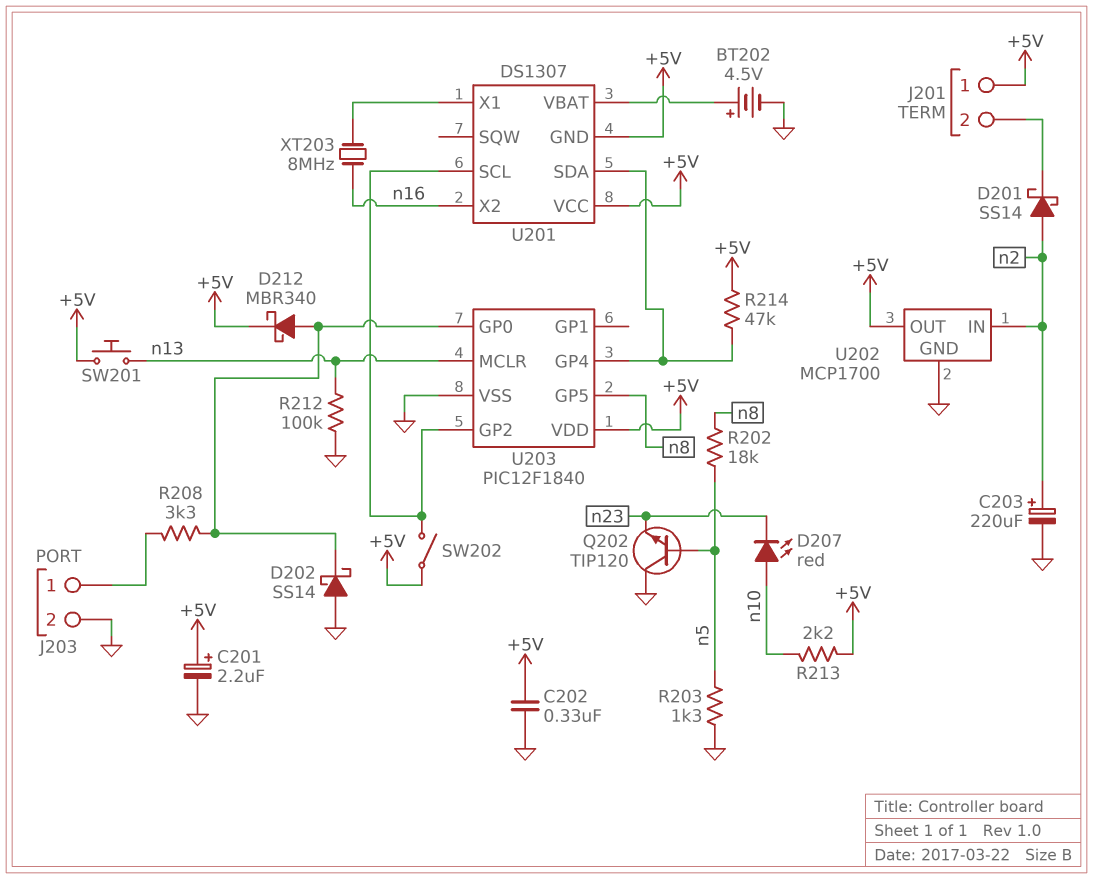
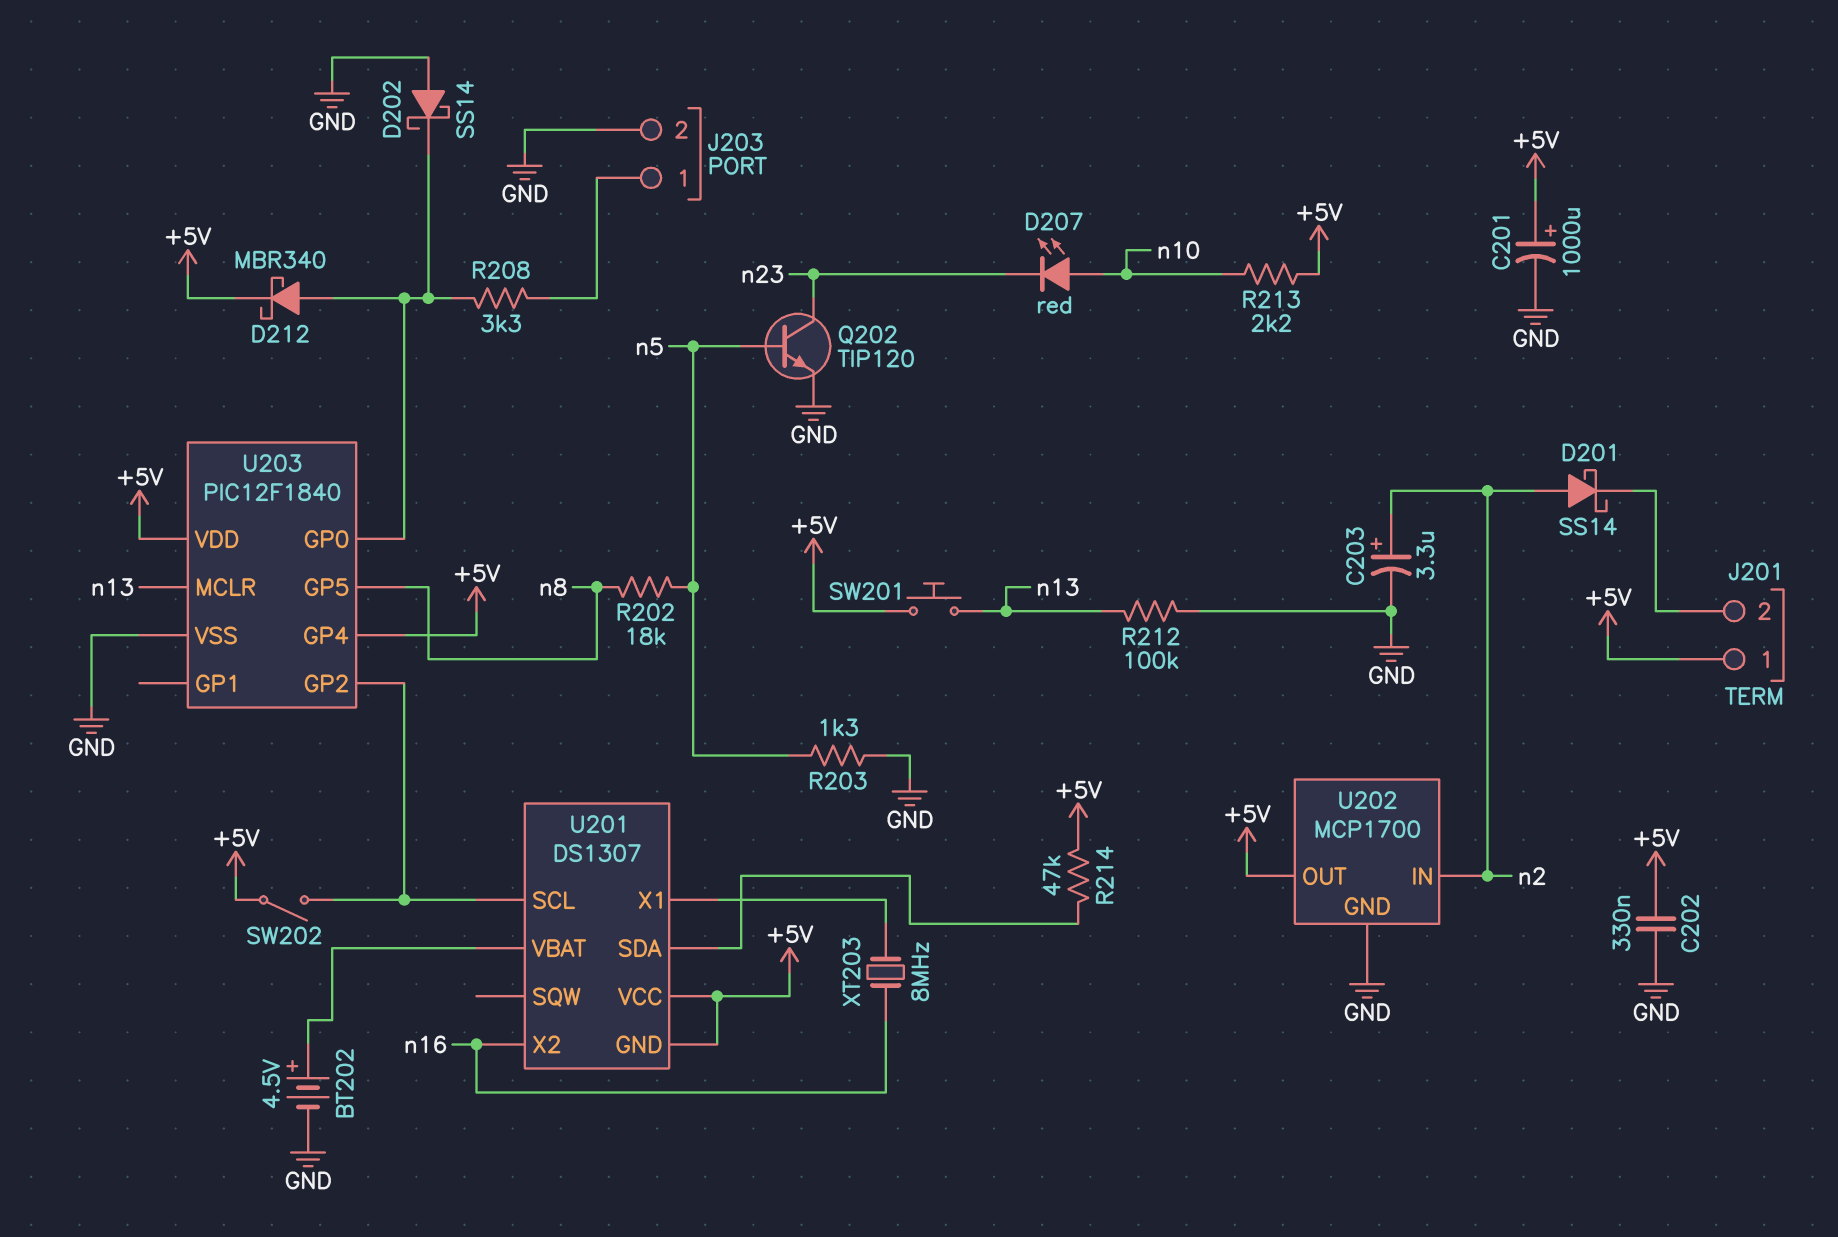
C201: 2.2uF (plus +5V, minus GND) -> 1000uF (plus +5V, minus GND)
C203: 220uF (plus n2, minus GND) -> 3.3uF (plus n2, minus GND)
Q202: NPN TIP120 (B n5, C GND, E n23) -> NPN TIP120 (B n5, C n23, E GND)
U203 pin GP4: U201/SDA -> +5V

